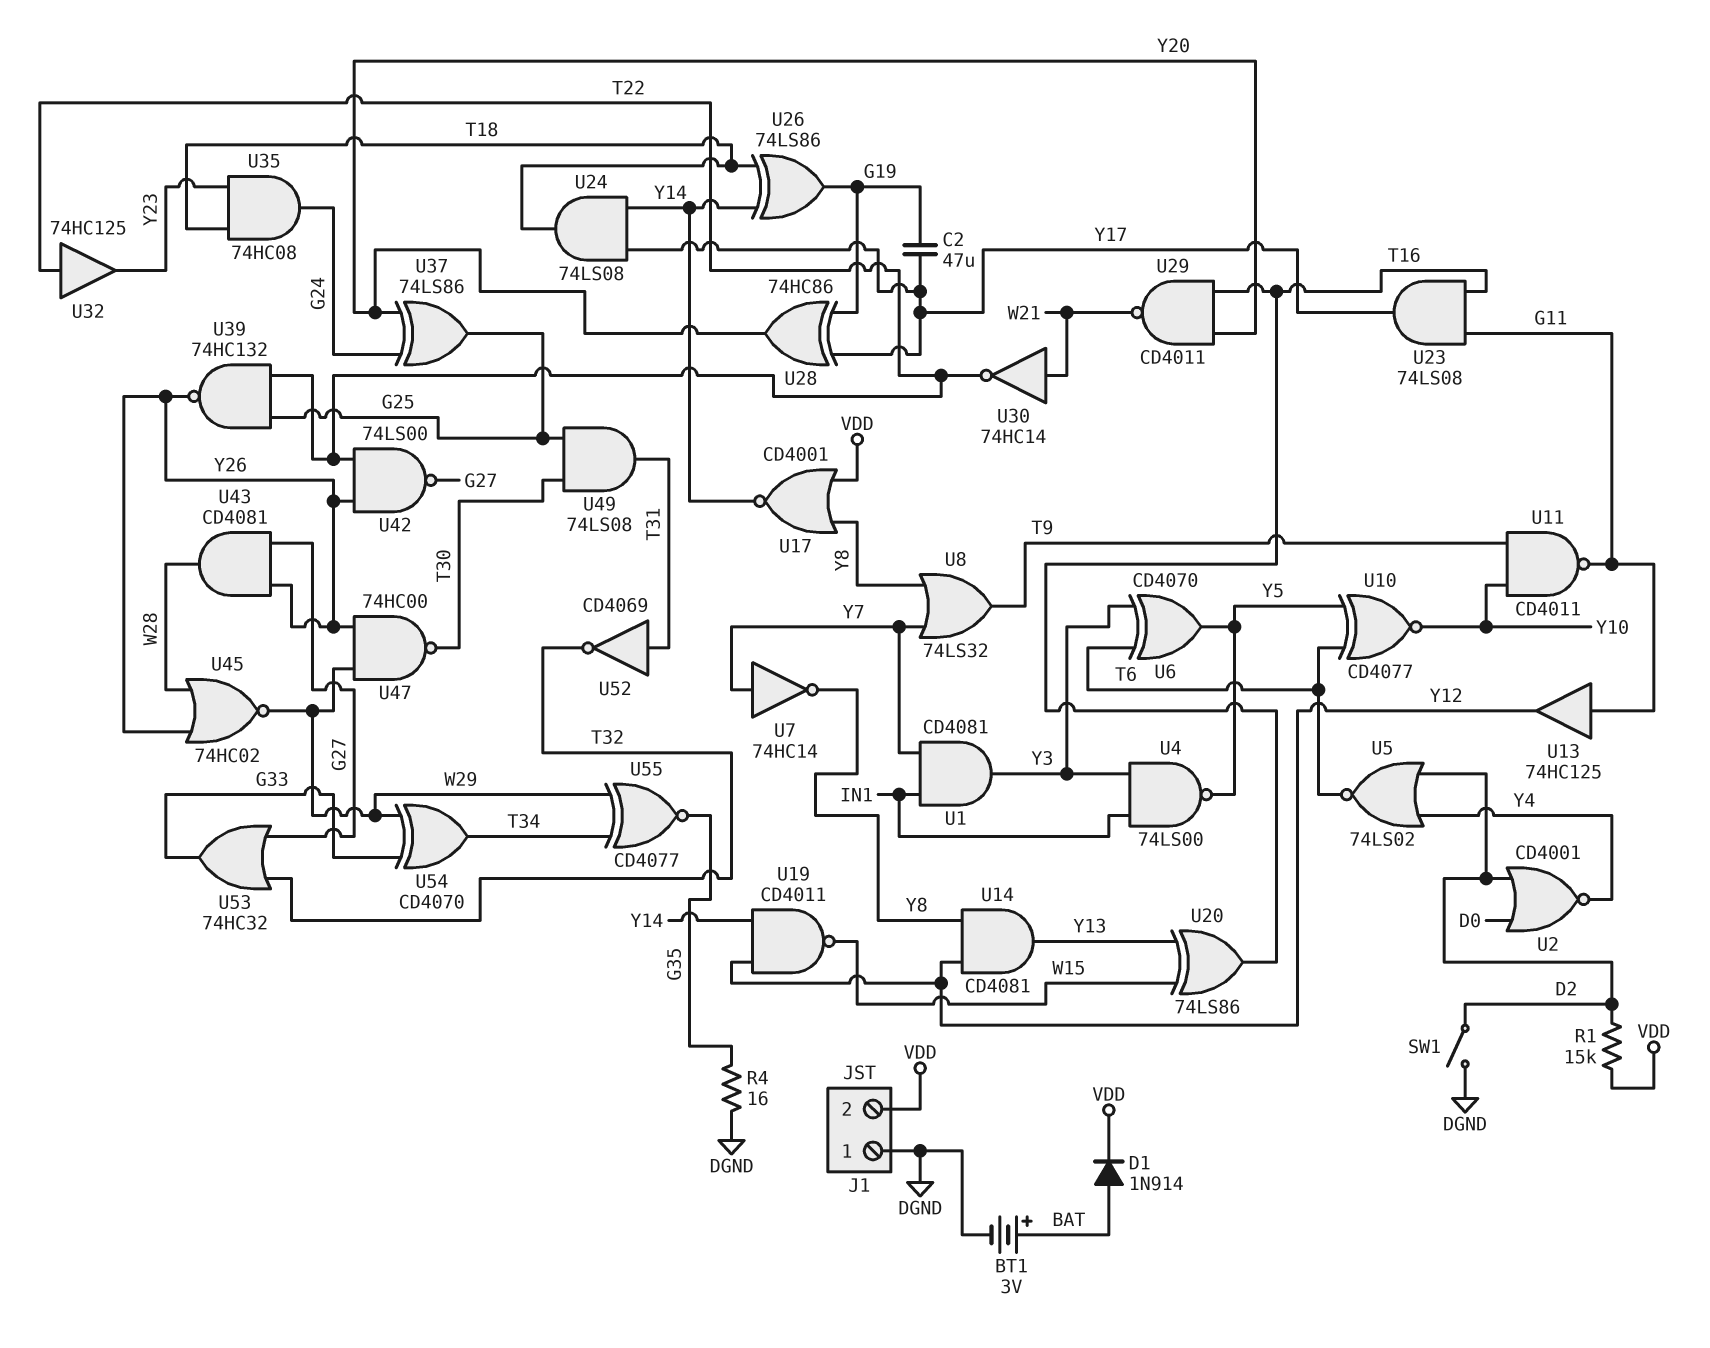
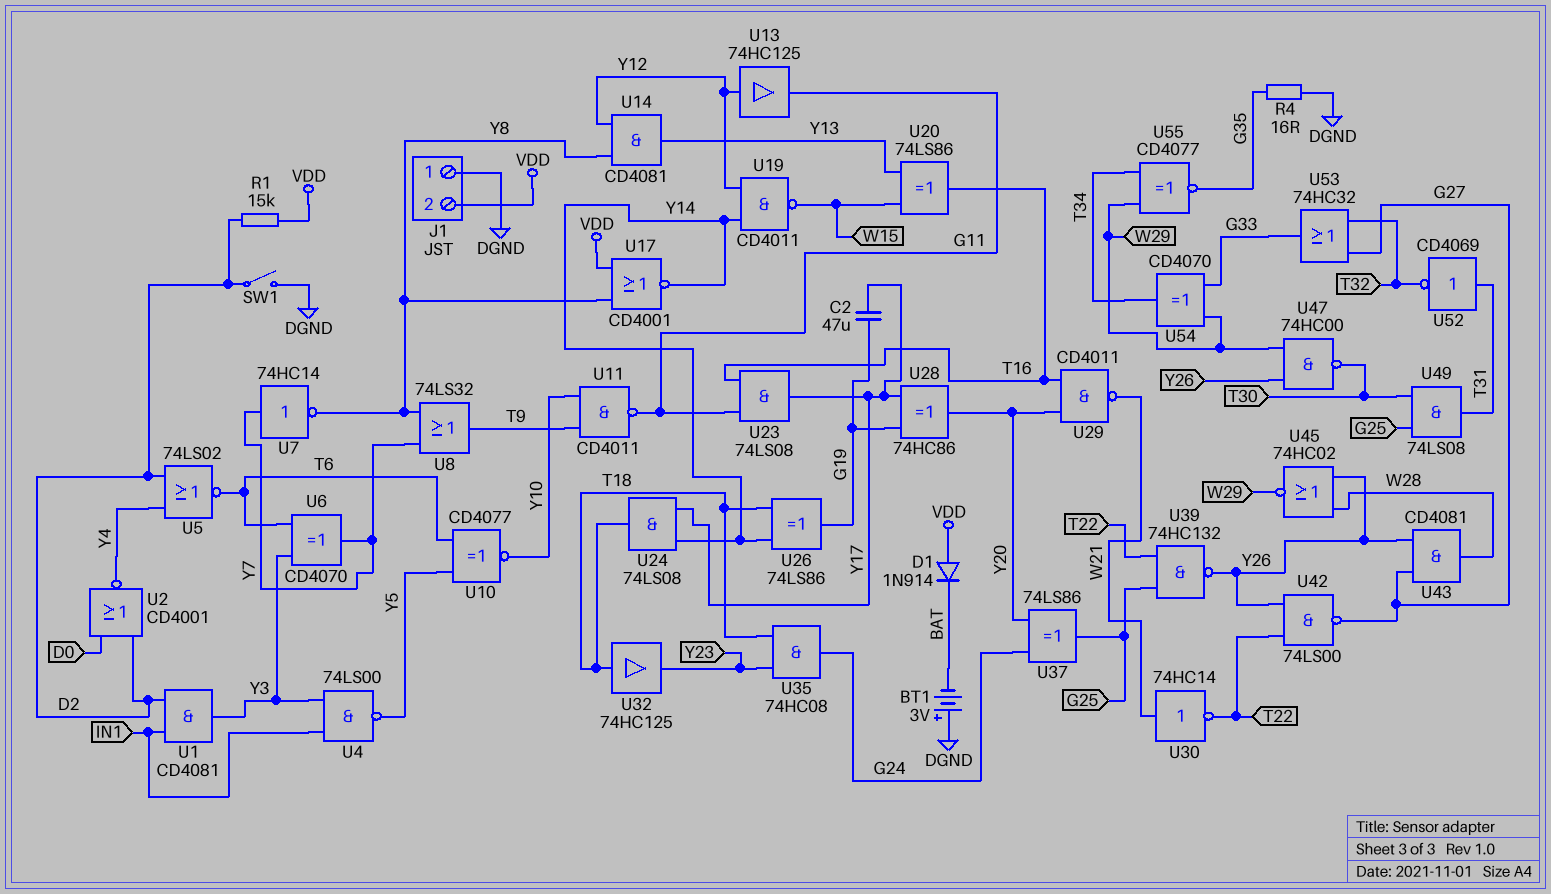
BT1: 3V (plus BAT, minus DGND) -> 3V (plus DGND, minus BAT)
D1: diode 1N914 (A BAT, K VDD) -> diode 1N914 (A VDD, K BAT)
U1: AND CD4081 (in IN1, in Y7, out Y3) -> AND CD4081 (in D2, in IN1, out Y3)
U6: XOR CD4070 (in T6, in Y3, out Y5) -> XOR CD4070 (in T6, in Y3, out Y7)
U13: buffer 74HC125 (in G11, out Y12) -> buffer 74HC125 (in Y12, out G11)
U32: buffer 74HC125 (in T22, out Y23) -> buffer 74HC125 (in T18, out Y23)

